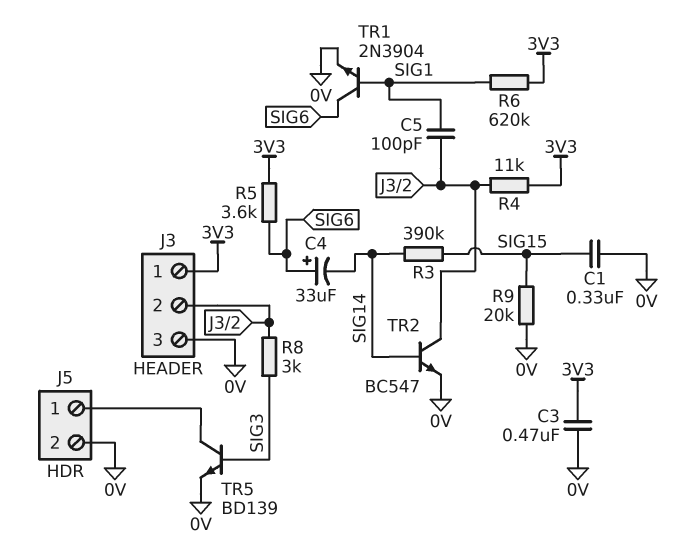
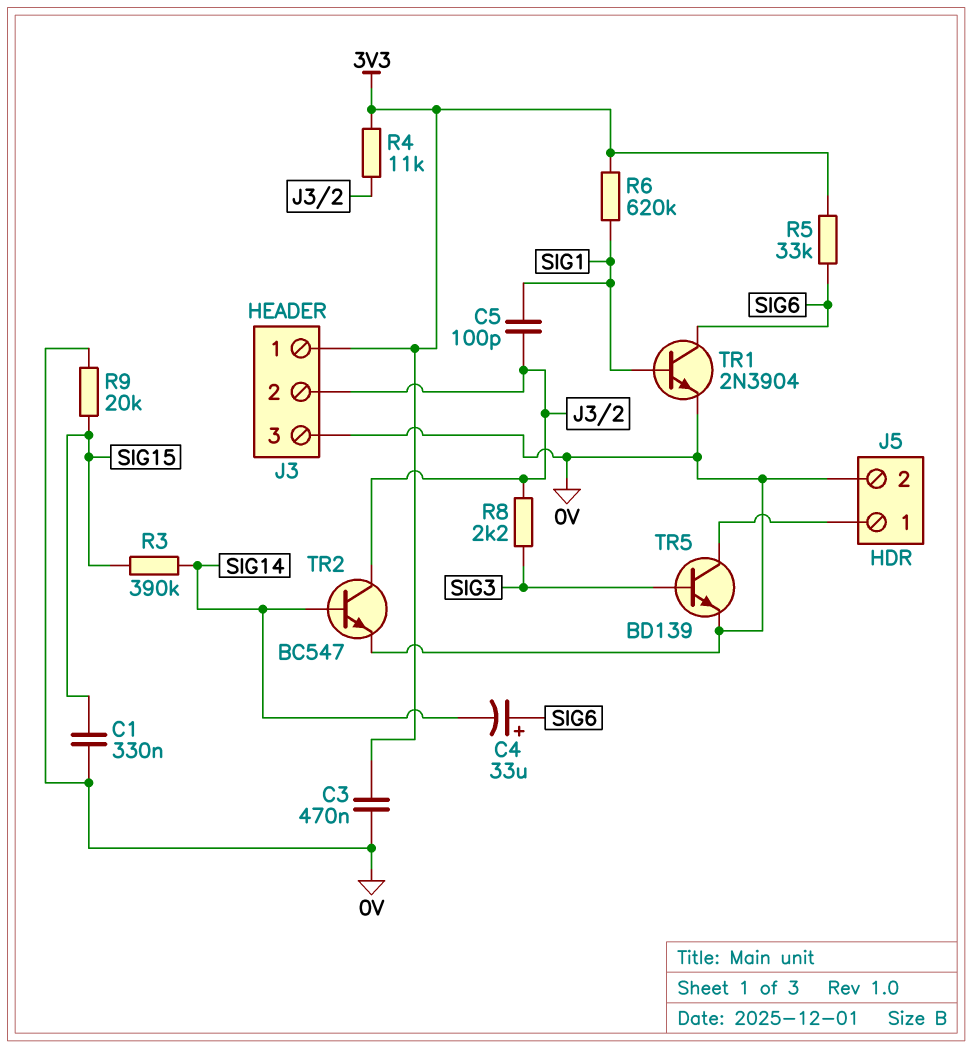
R5: 3.6k (3V3, SIG6) -> 33k (3V3, SIG6)
R8: 3k (J3/2, SIG3) -> 2.2k (J3/2, SIG3)

